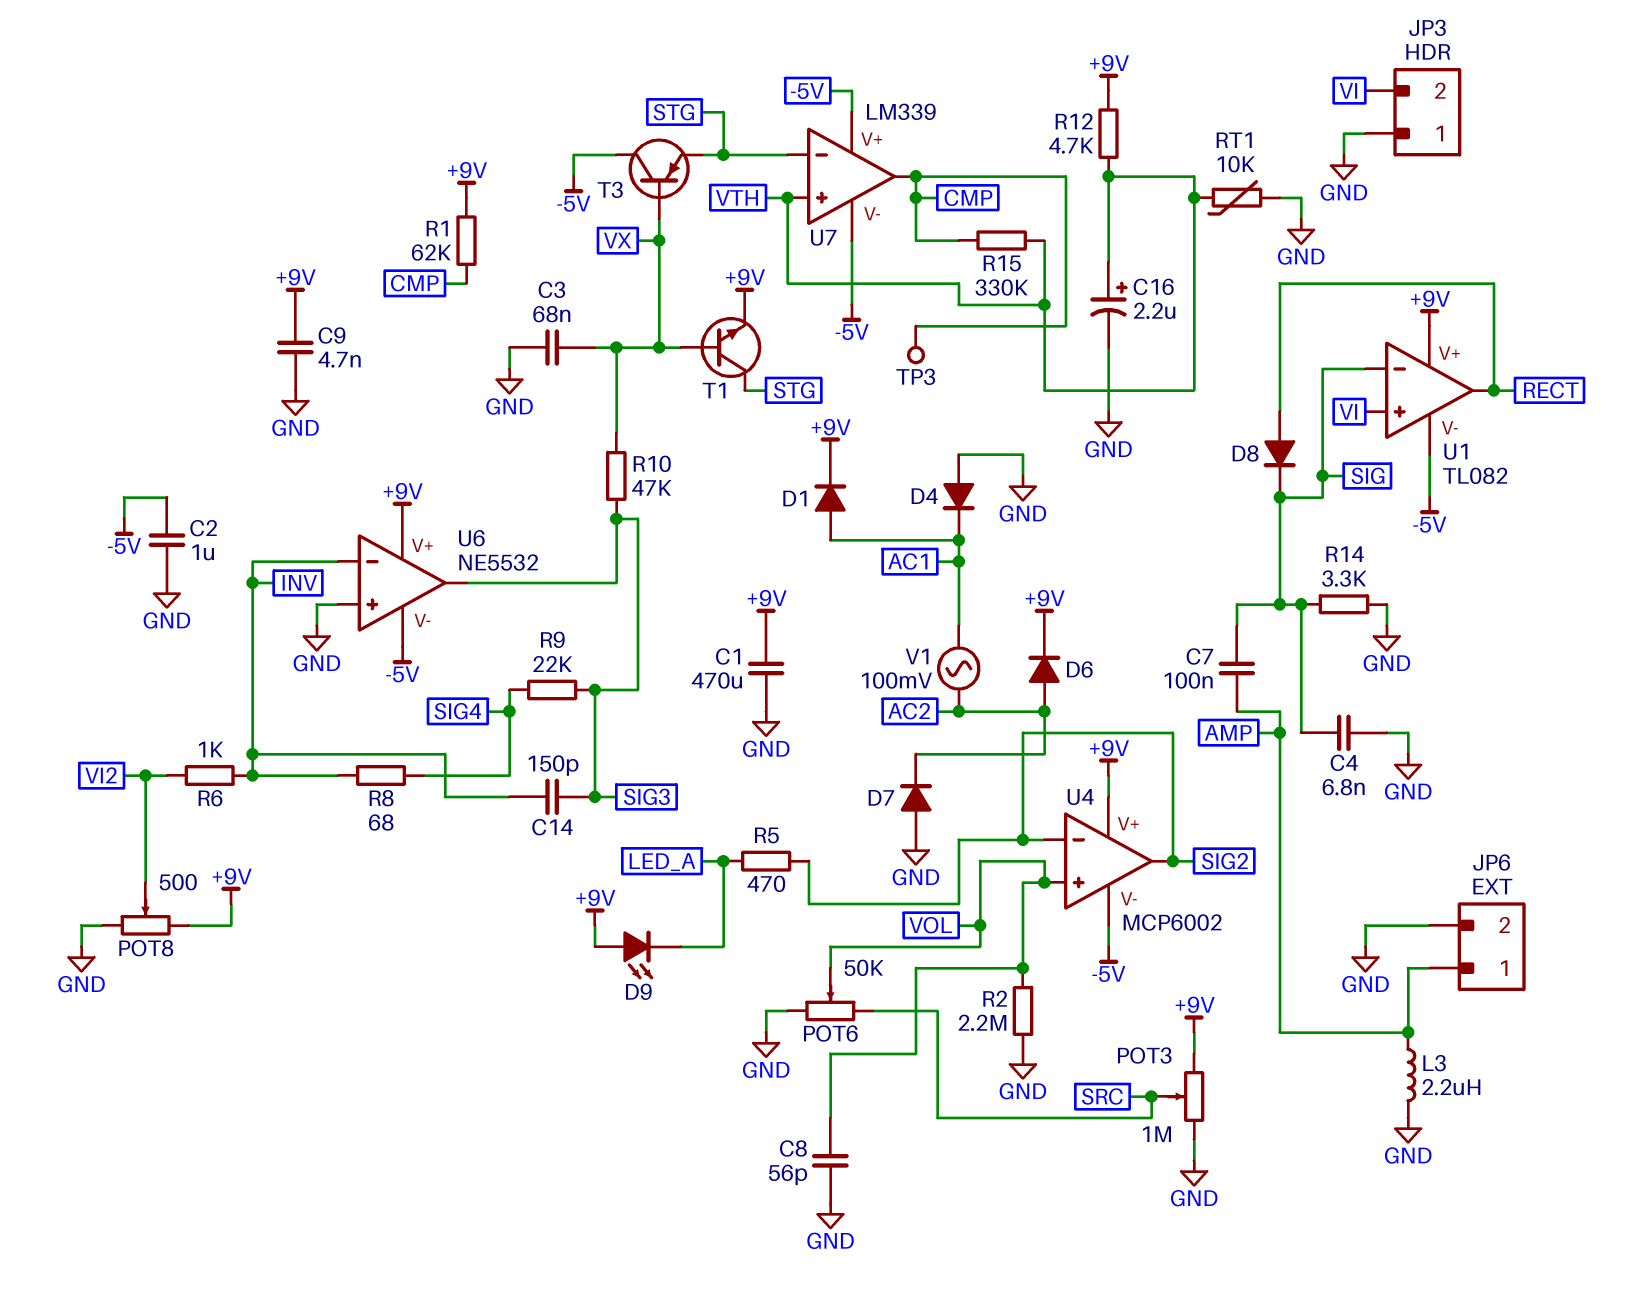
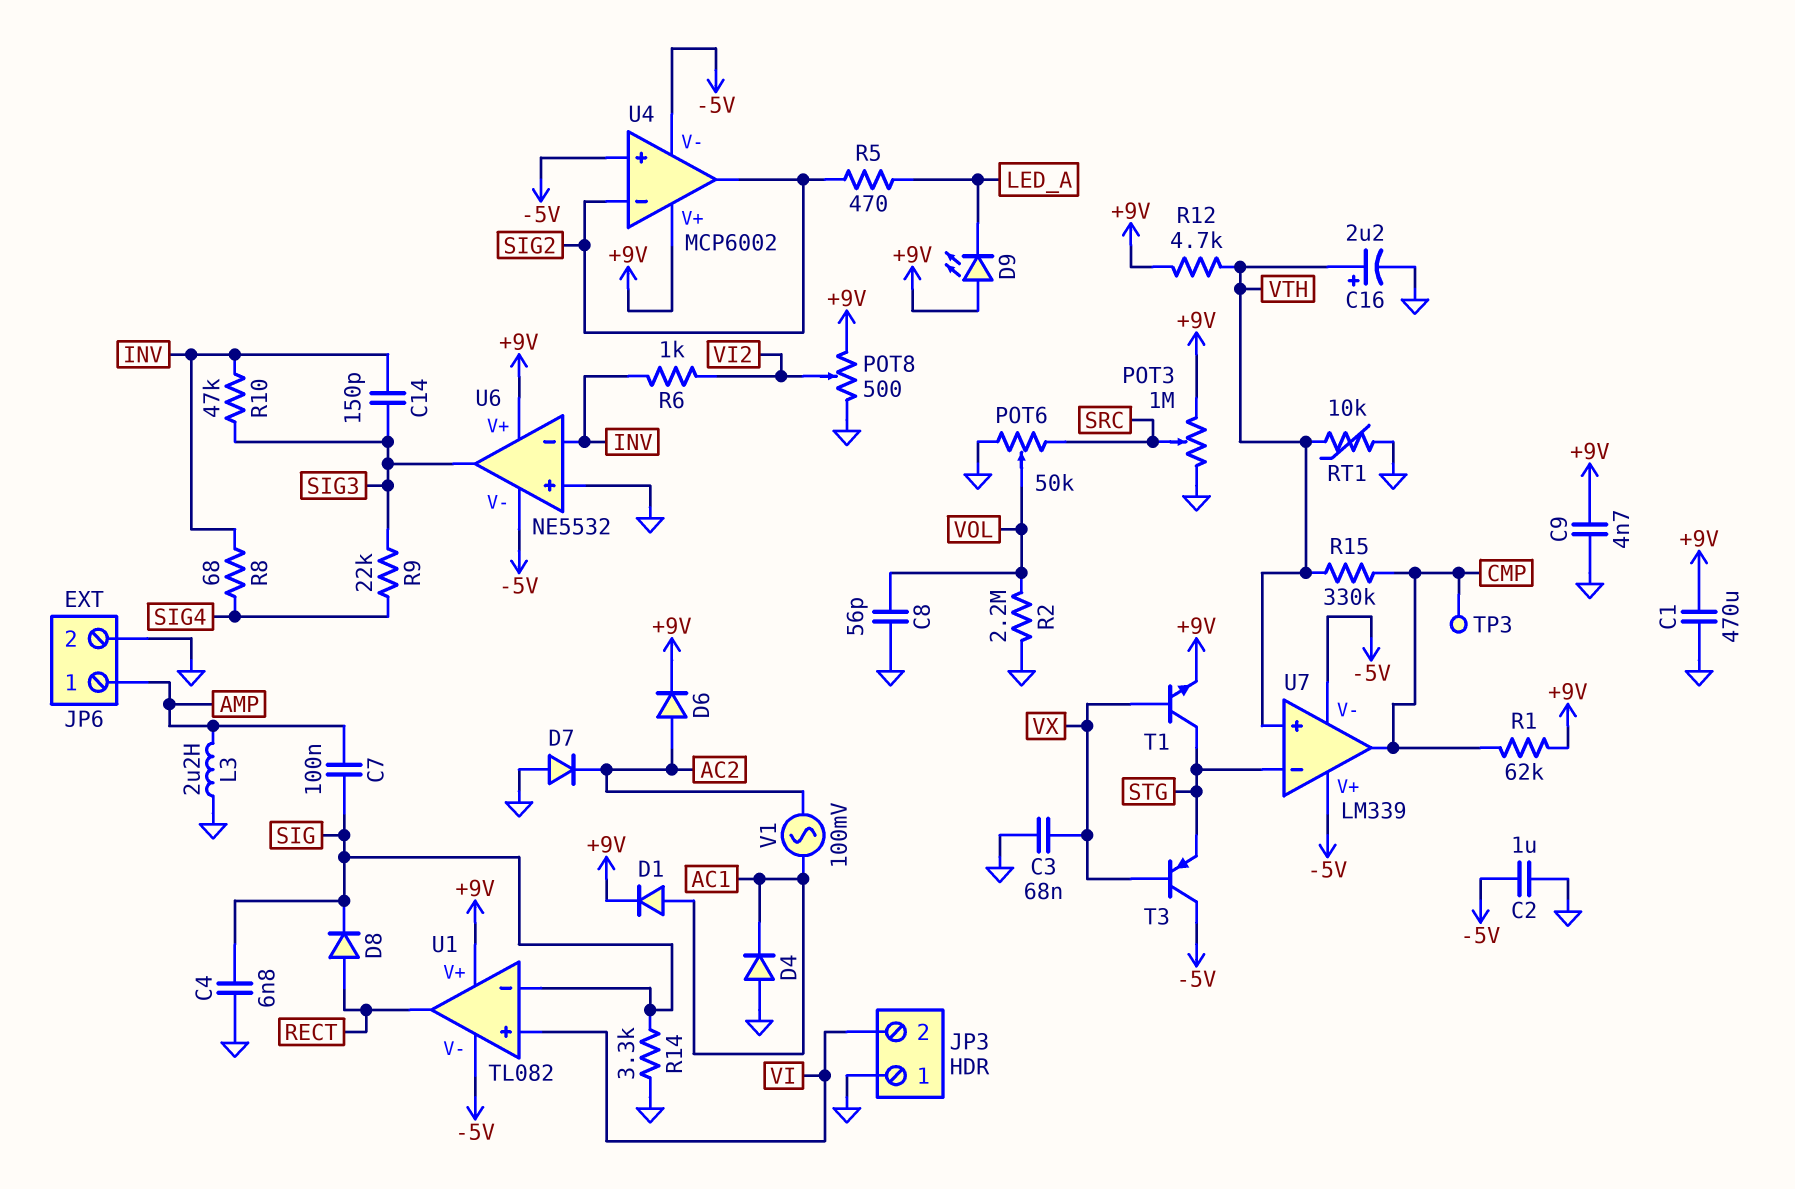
R10: 47k (SIG3, VX) -> 47k (INV, SIG3)
U4 pin in+: VOL -> -5V

